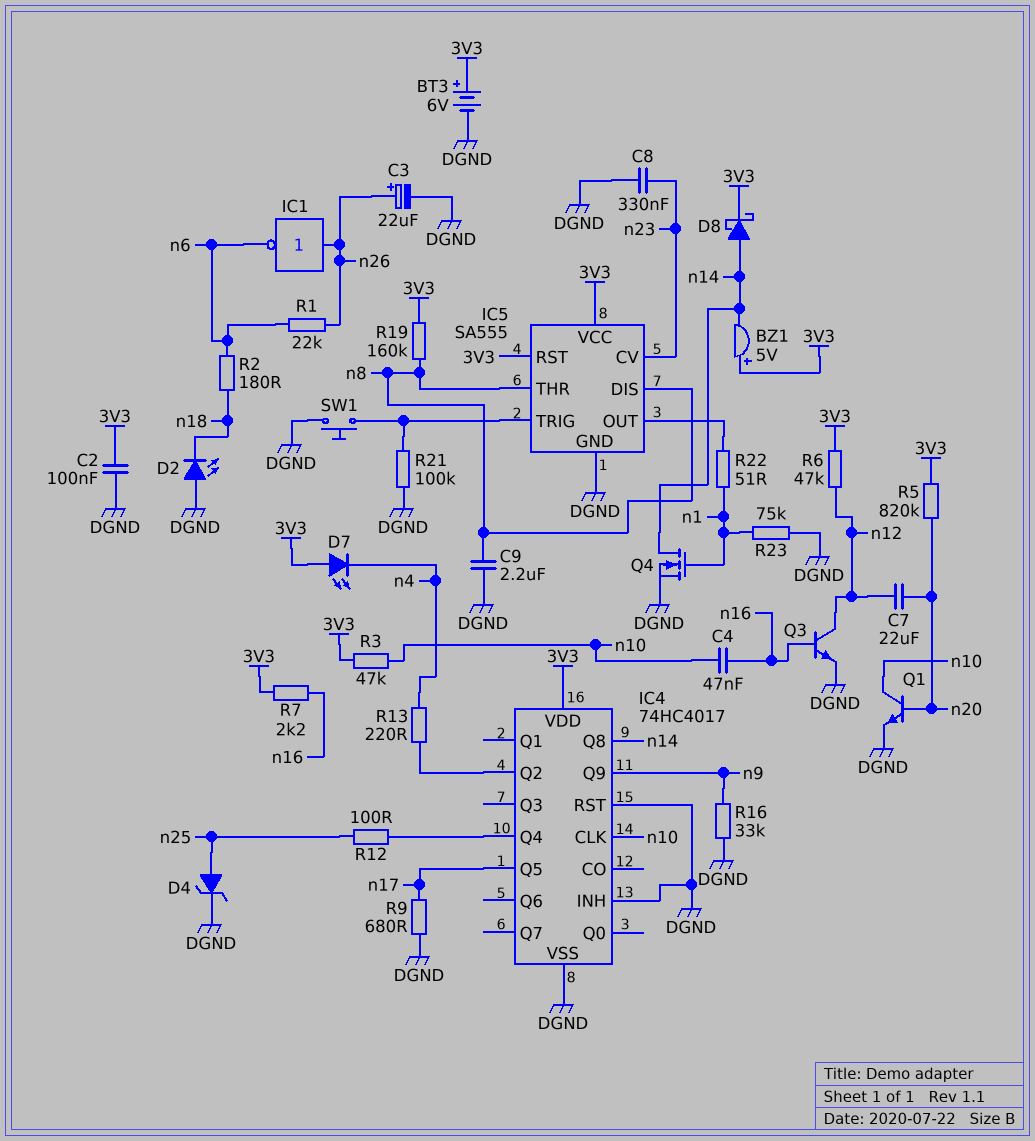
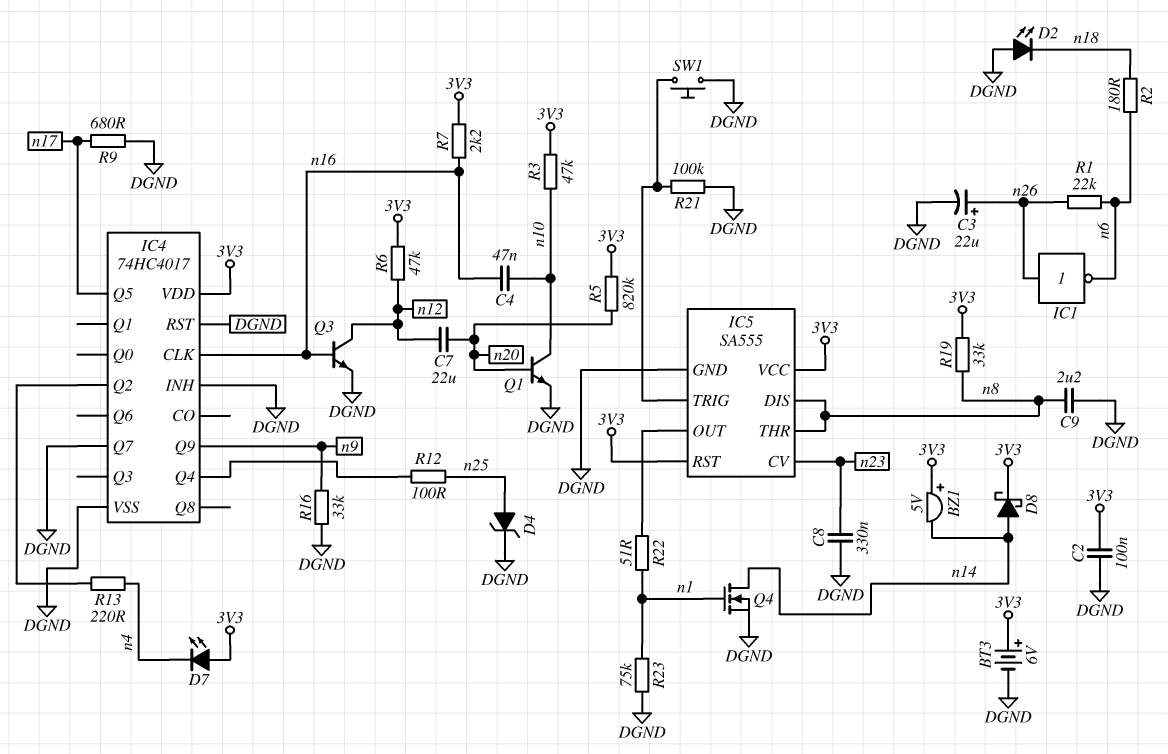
IC4 pin CLK: n10 -> n16
IC4 pin Q7: none -> DGND
IC4 pin Q8: n14 -> none
R19: 160k (3V3, n8) -> 33k (3V3, n8)

